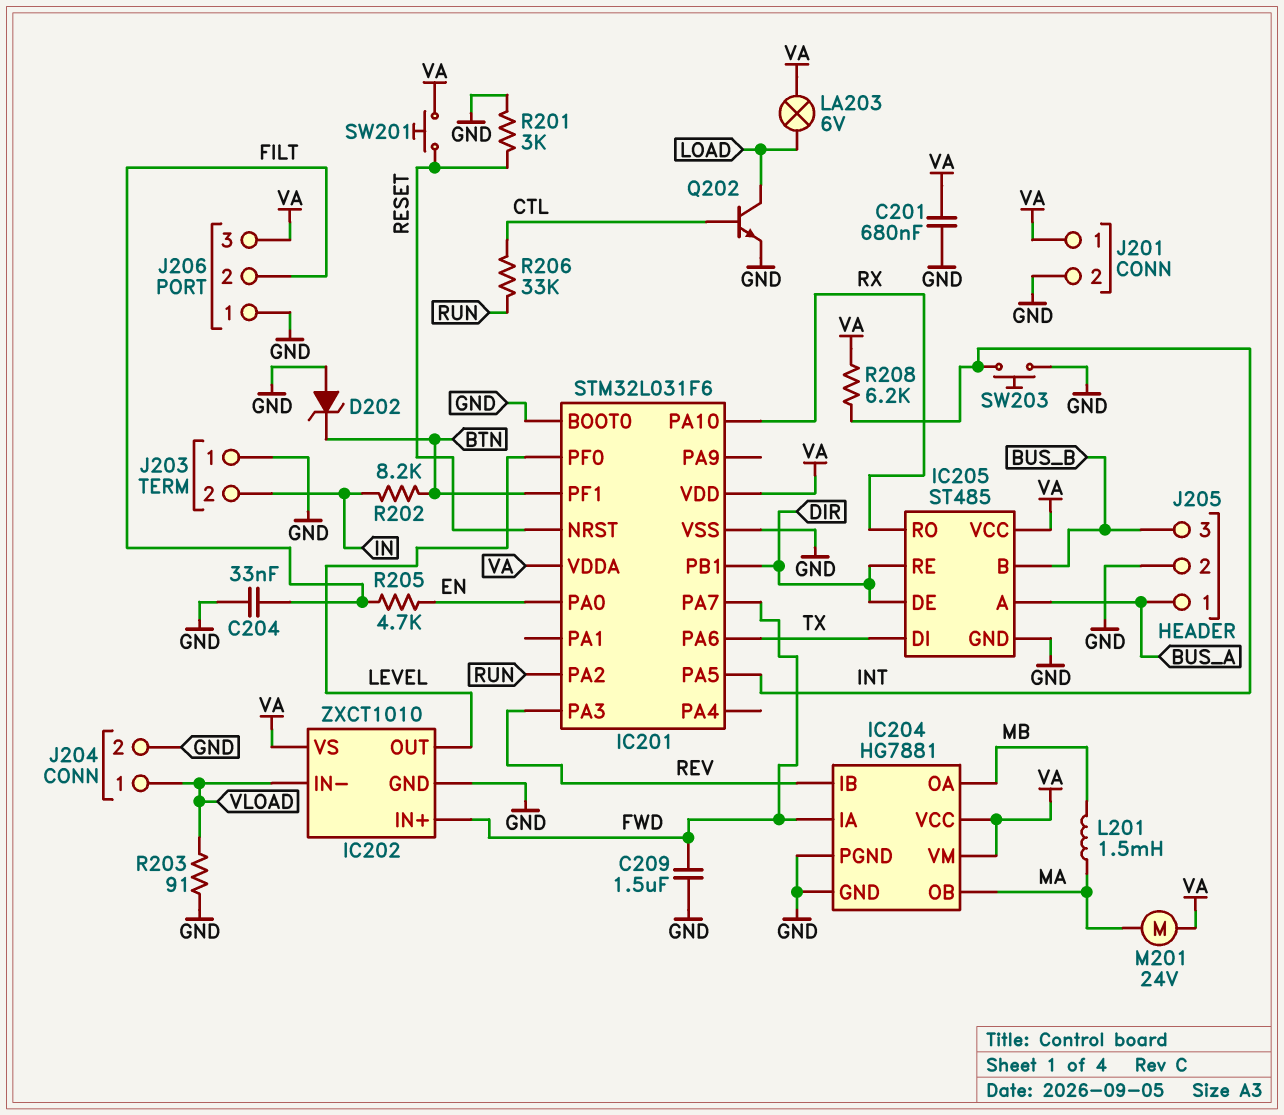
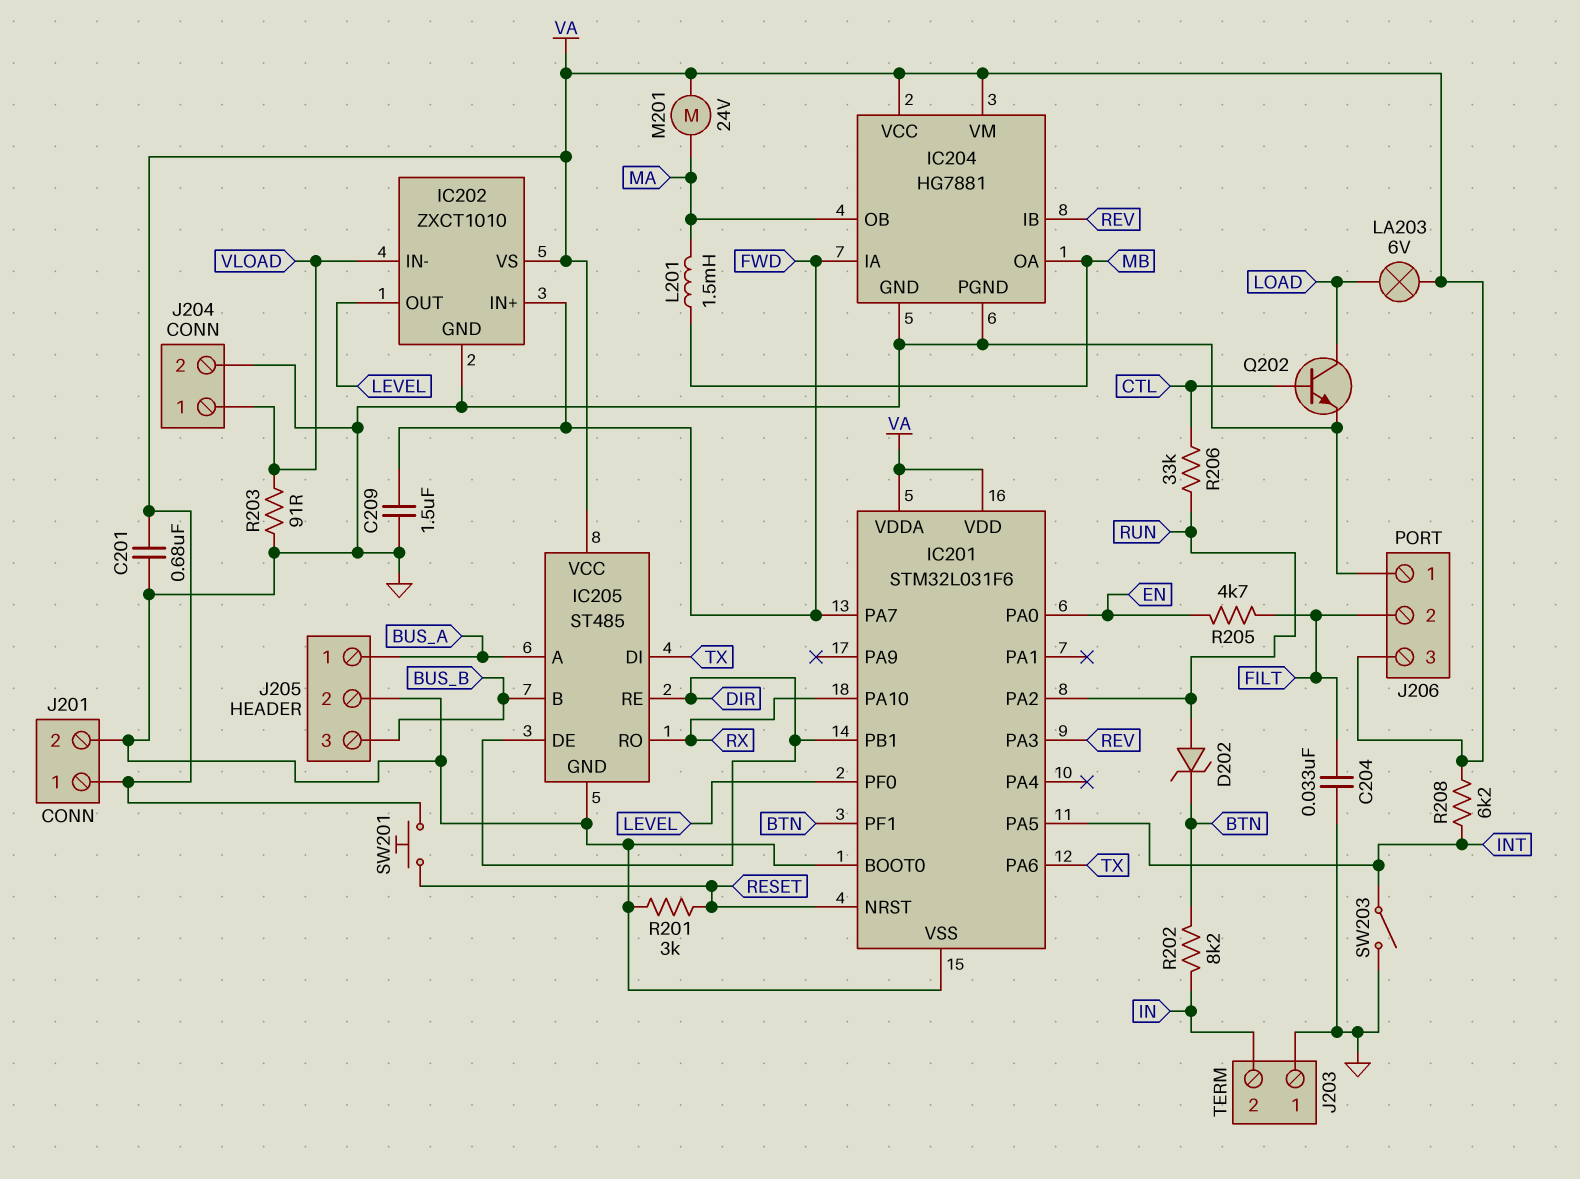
D202: zener (A GND, K BTN) -> zener (A RUN, K BTN)
SW203: button (GND, INT) -> switch (GND, INT)

